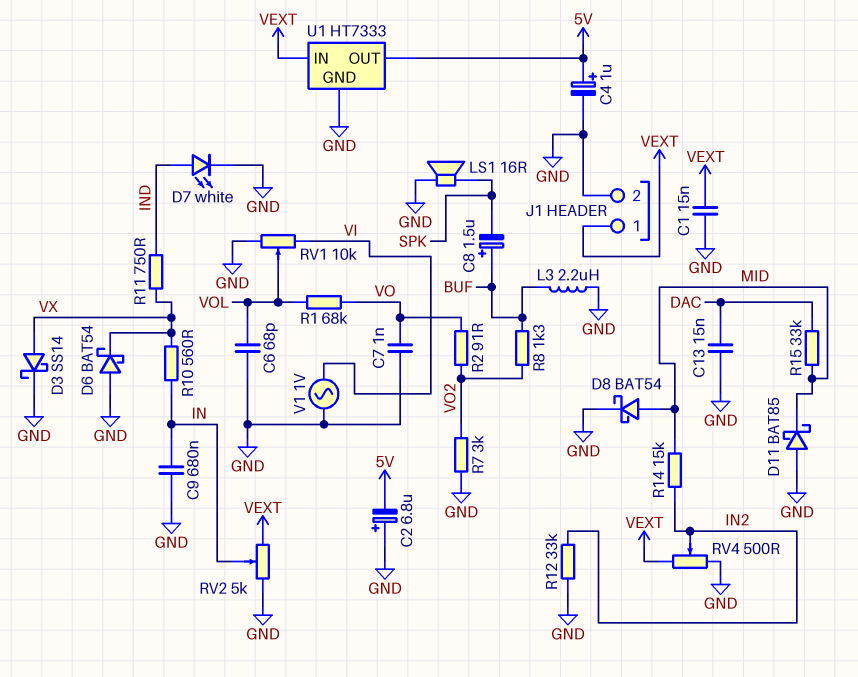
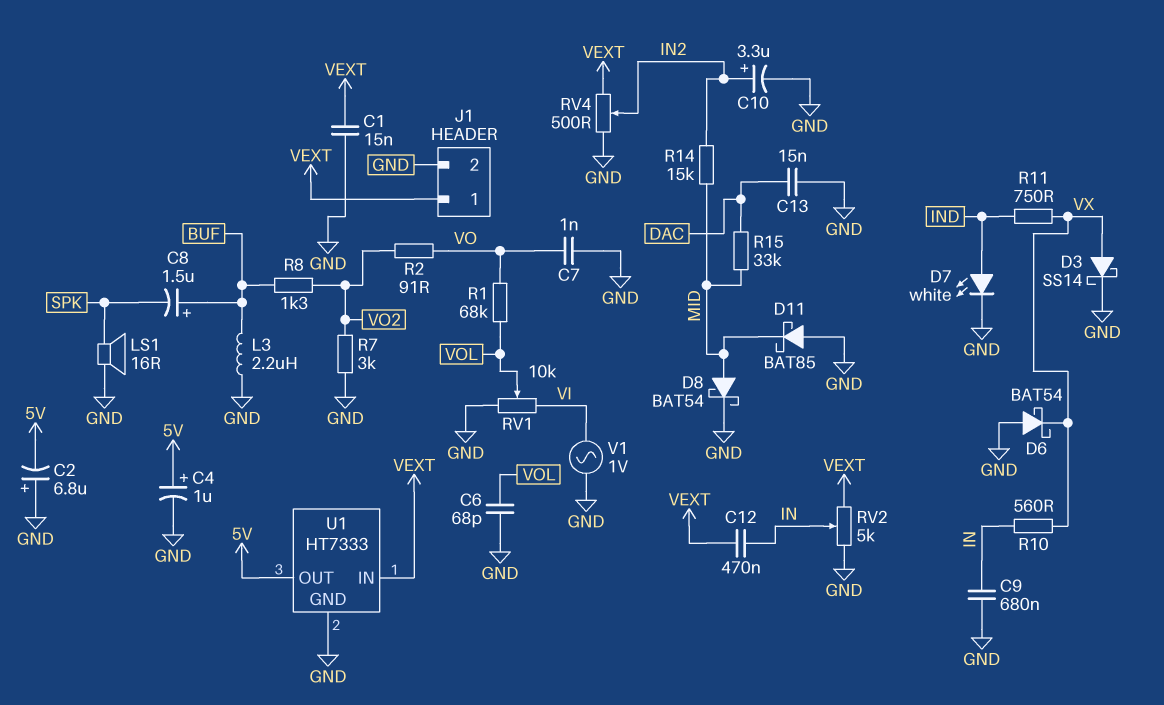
C10: none -> 3.3uF (plus IN2, minus GND)
C12: none -> 470nF (IN, VEXT)
R12: 33k (GND, IN2) -> none

